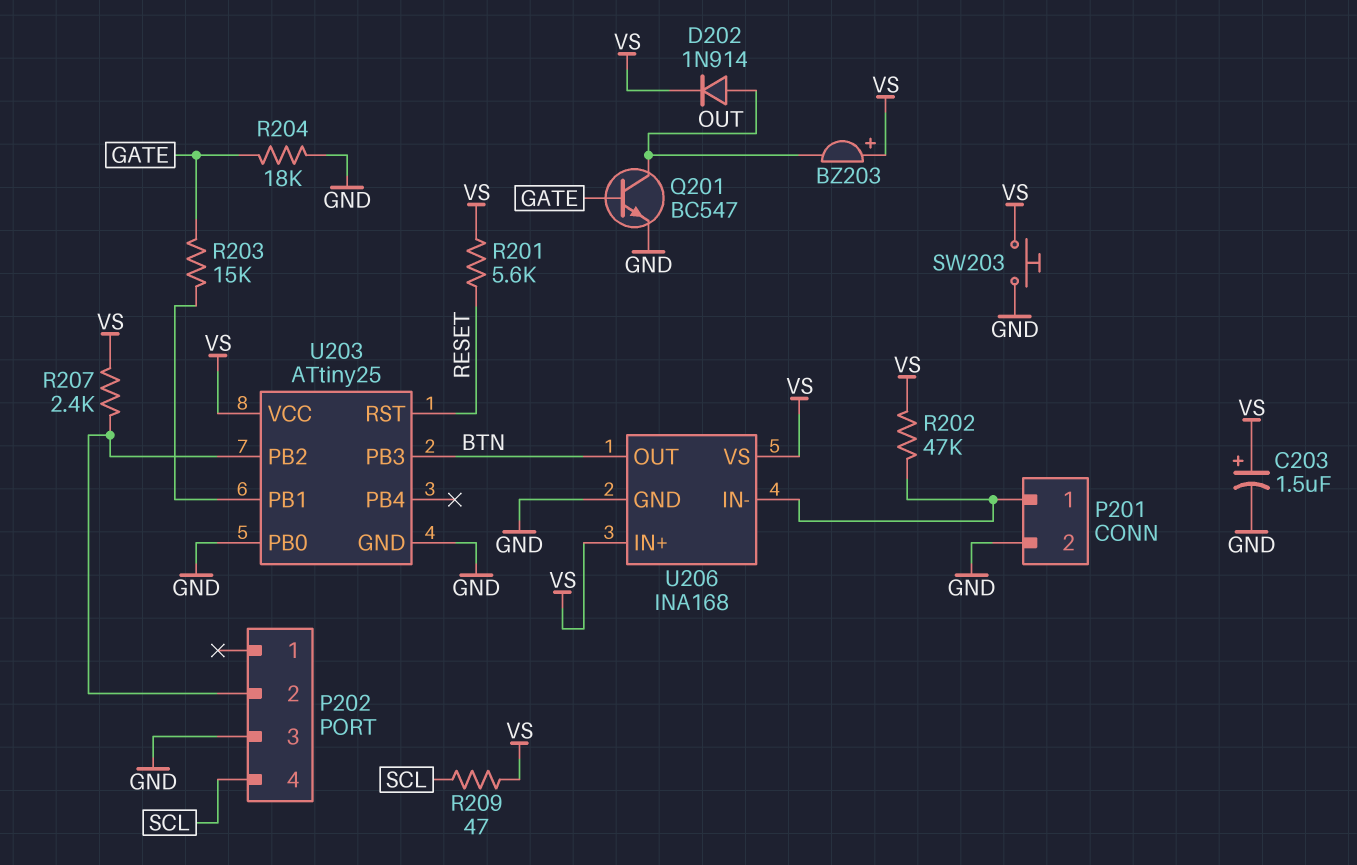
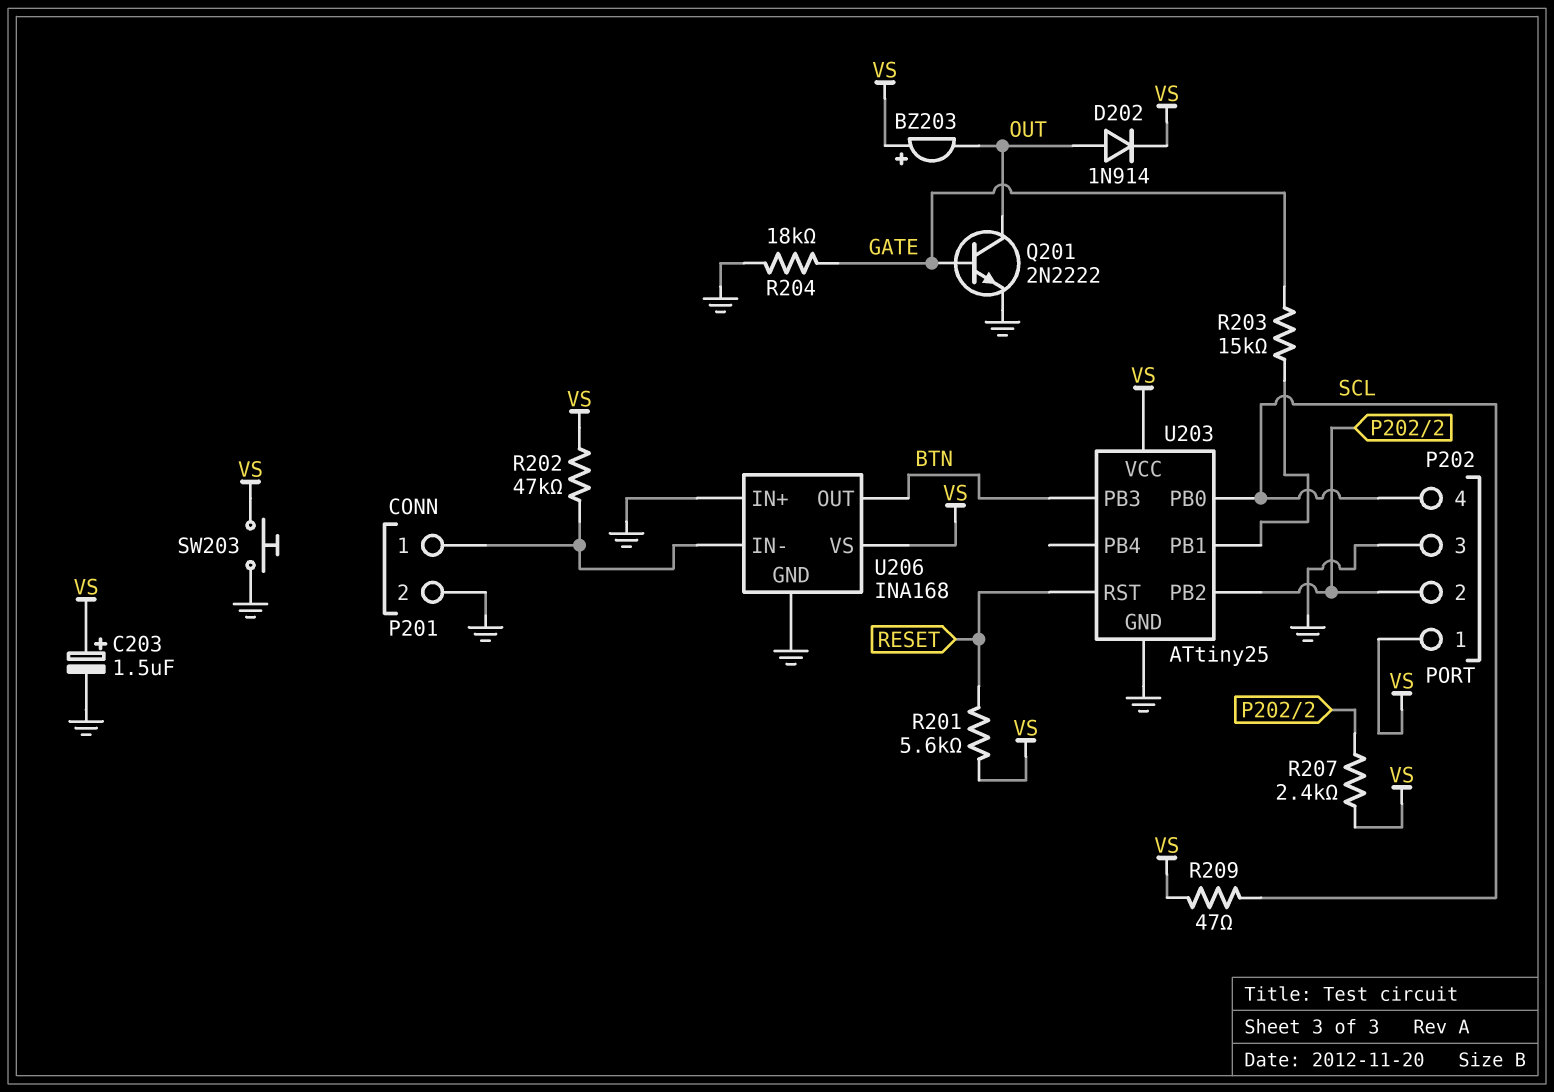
P202 pin 1: none -> VS
Q201: NPN BC547 (B GATE, C OUT, E GND) -> NPN 2N2222 (B GATE, C OUT, E GND)
U203 pin PB0: GND -> SCL
U206 pin IN+: VS -> GND

